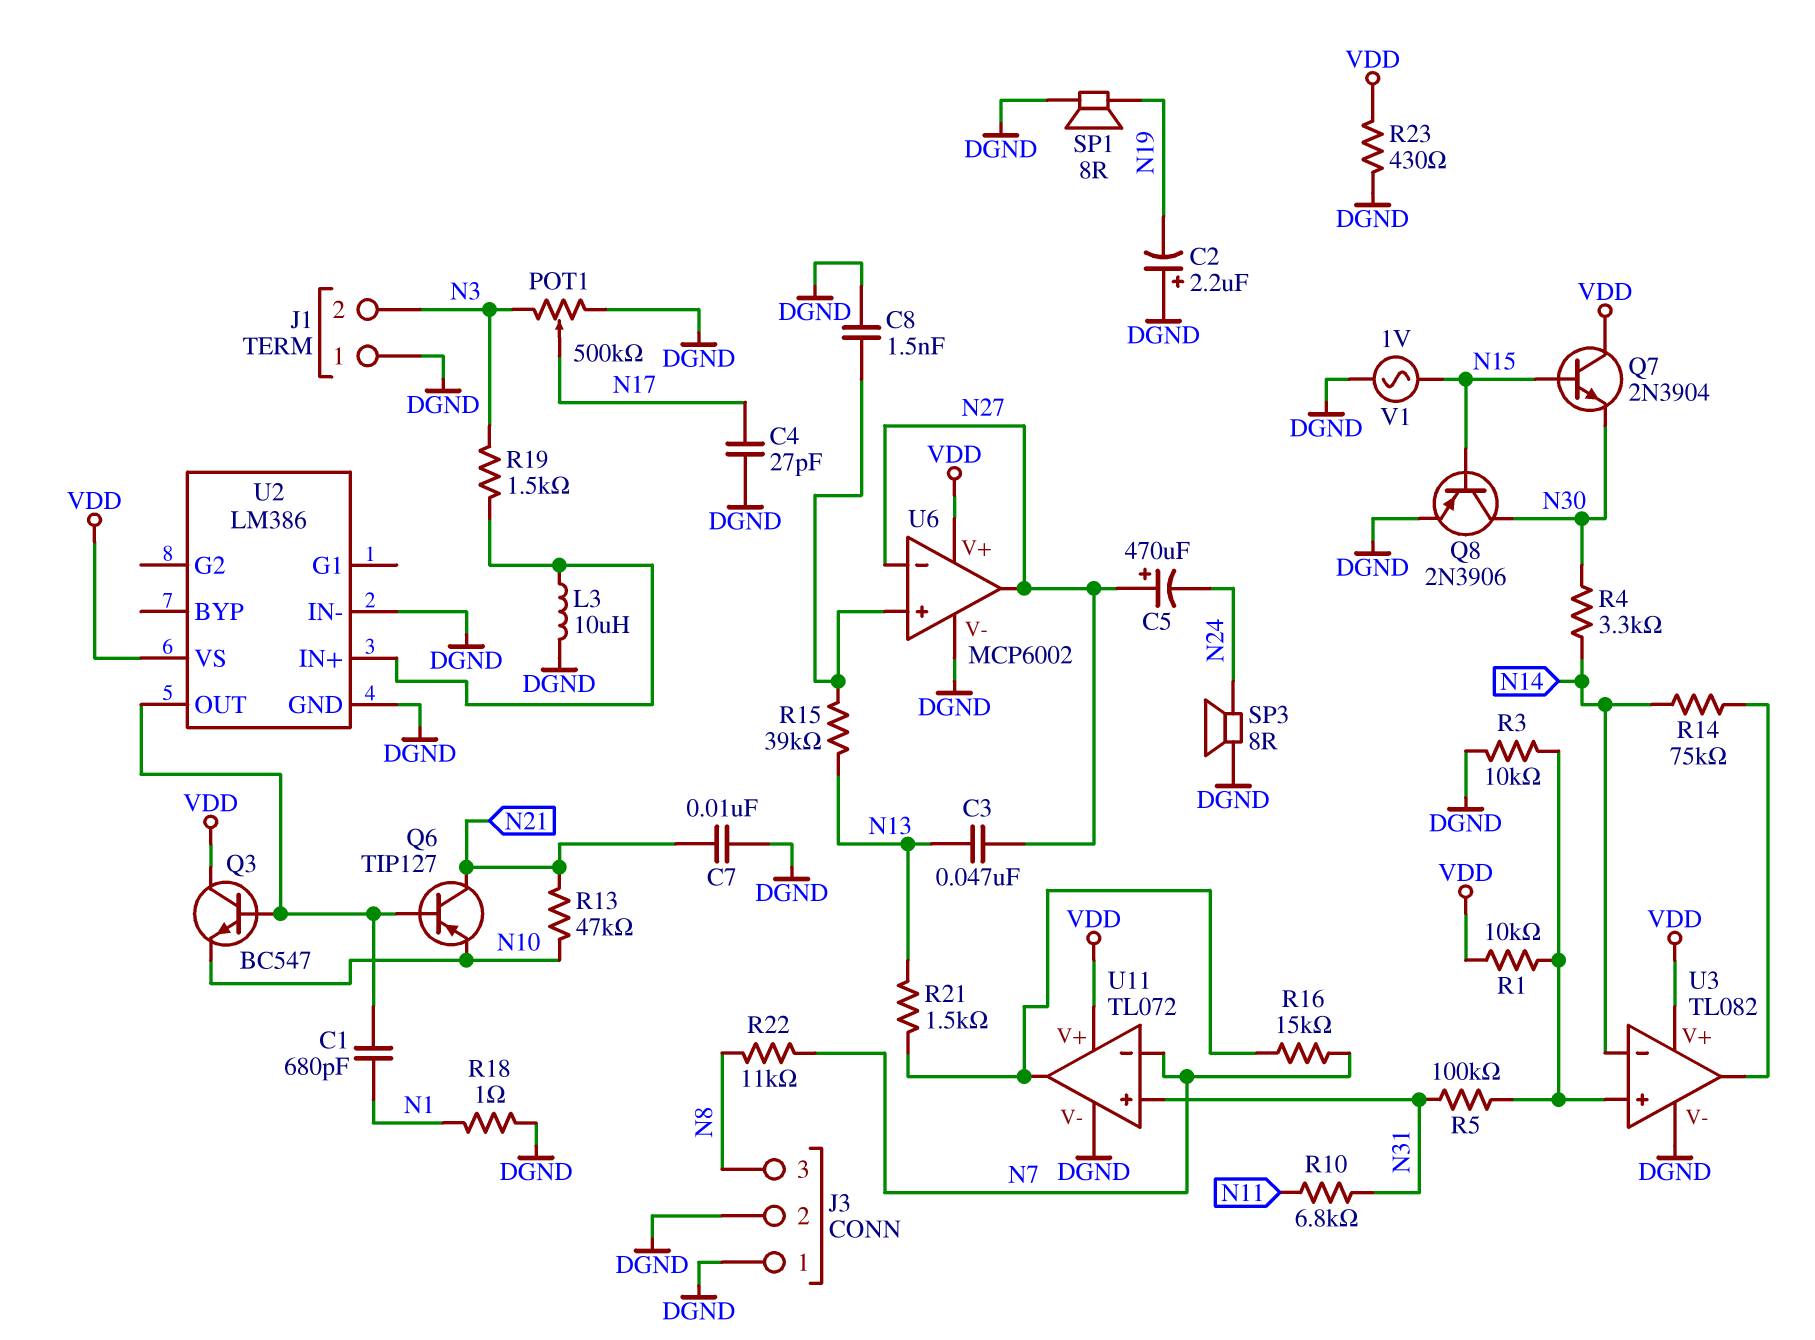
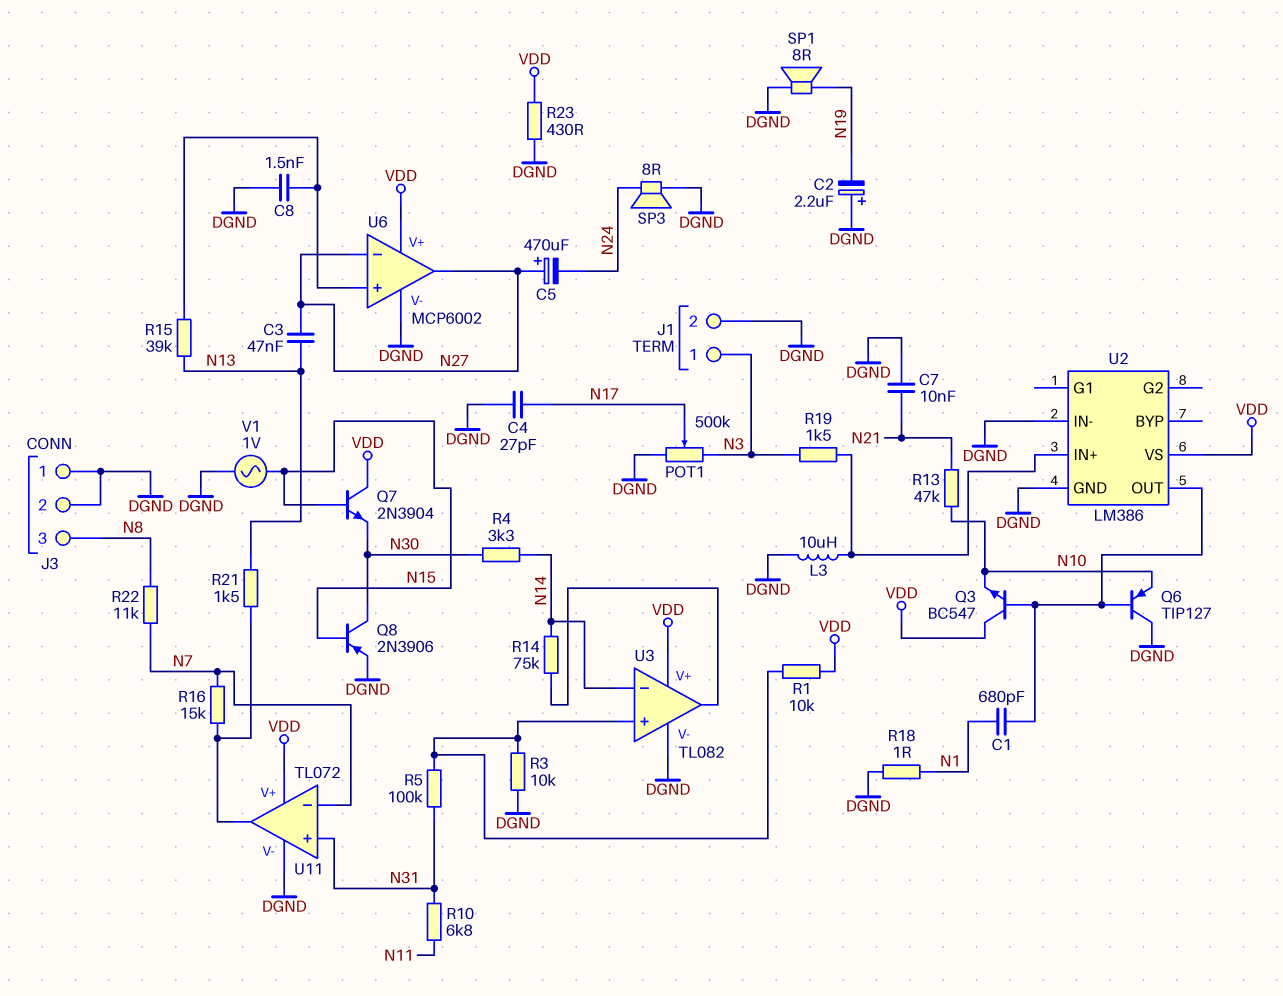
J1 pin 1: DGND -> N3
J1 pin 2: N3 -> DGND
Q6: PNP TIP127 (B U2/OUT, C N21, E N10) -> PNP TIP127 (B U2/OUT, C DGND, E N10)

